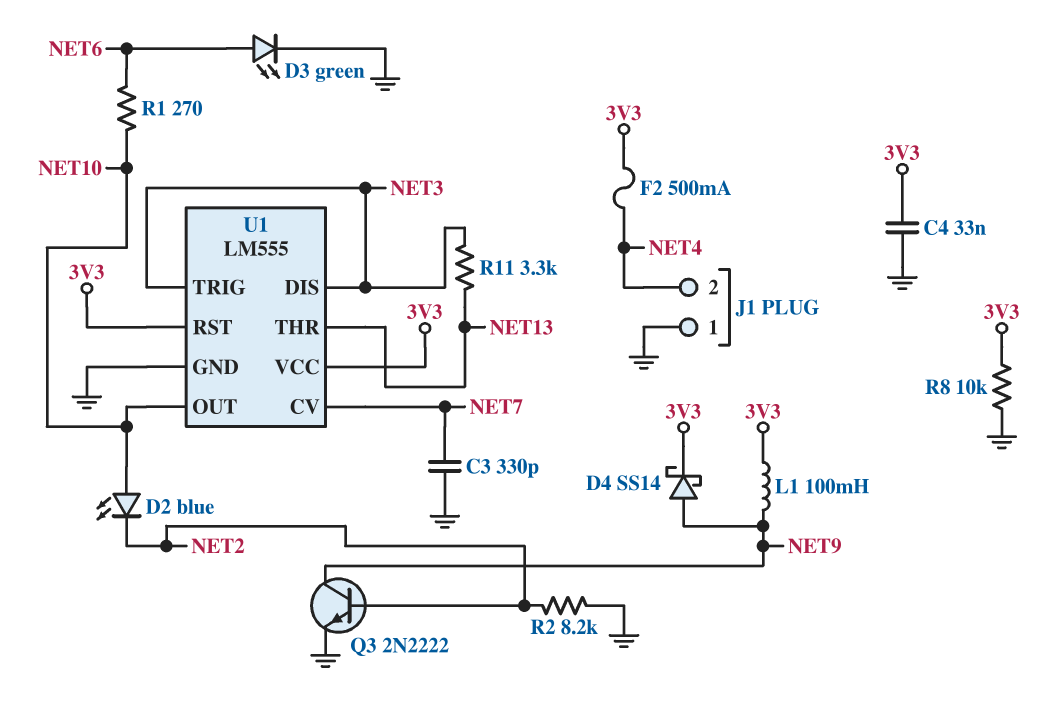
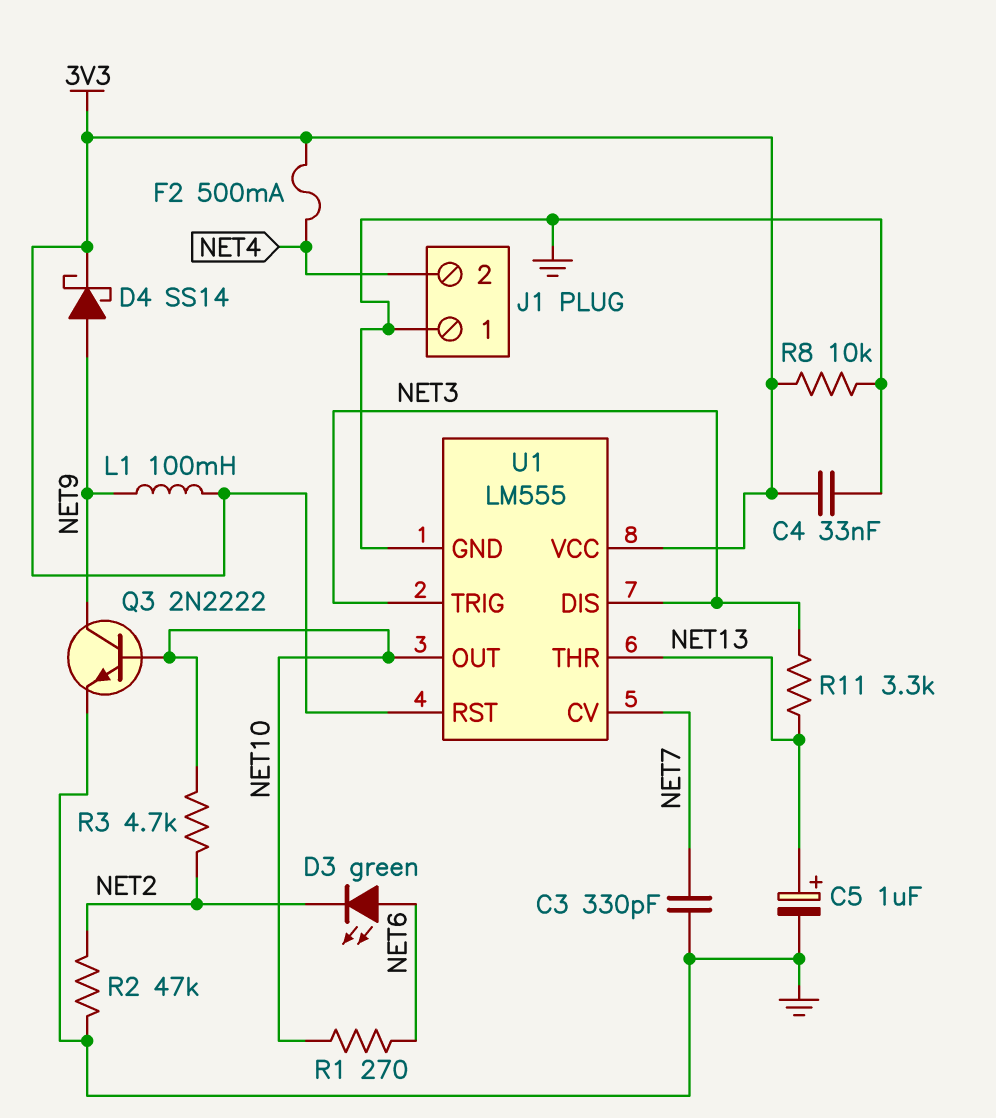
C5: none -> 1uF (plus NET13, minus GND)
D2: LED blue (A NET10, K NET2) -> none
D3: LED green (A NET6, K GND) -> LED green (A NET6, K NET2)
Q3: NPN 2N2222 (B NET2, C NET9, E GND) -> NPN 2N2222 (B NET10, C NET9, E GND)
R2: 8.2k (GND, NET2) -> 47k (GND, NET2)
R3: none -> 4.7k (NET2, NET10)

